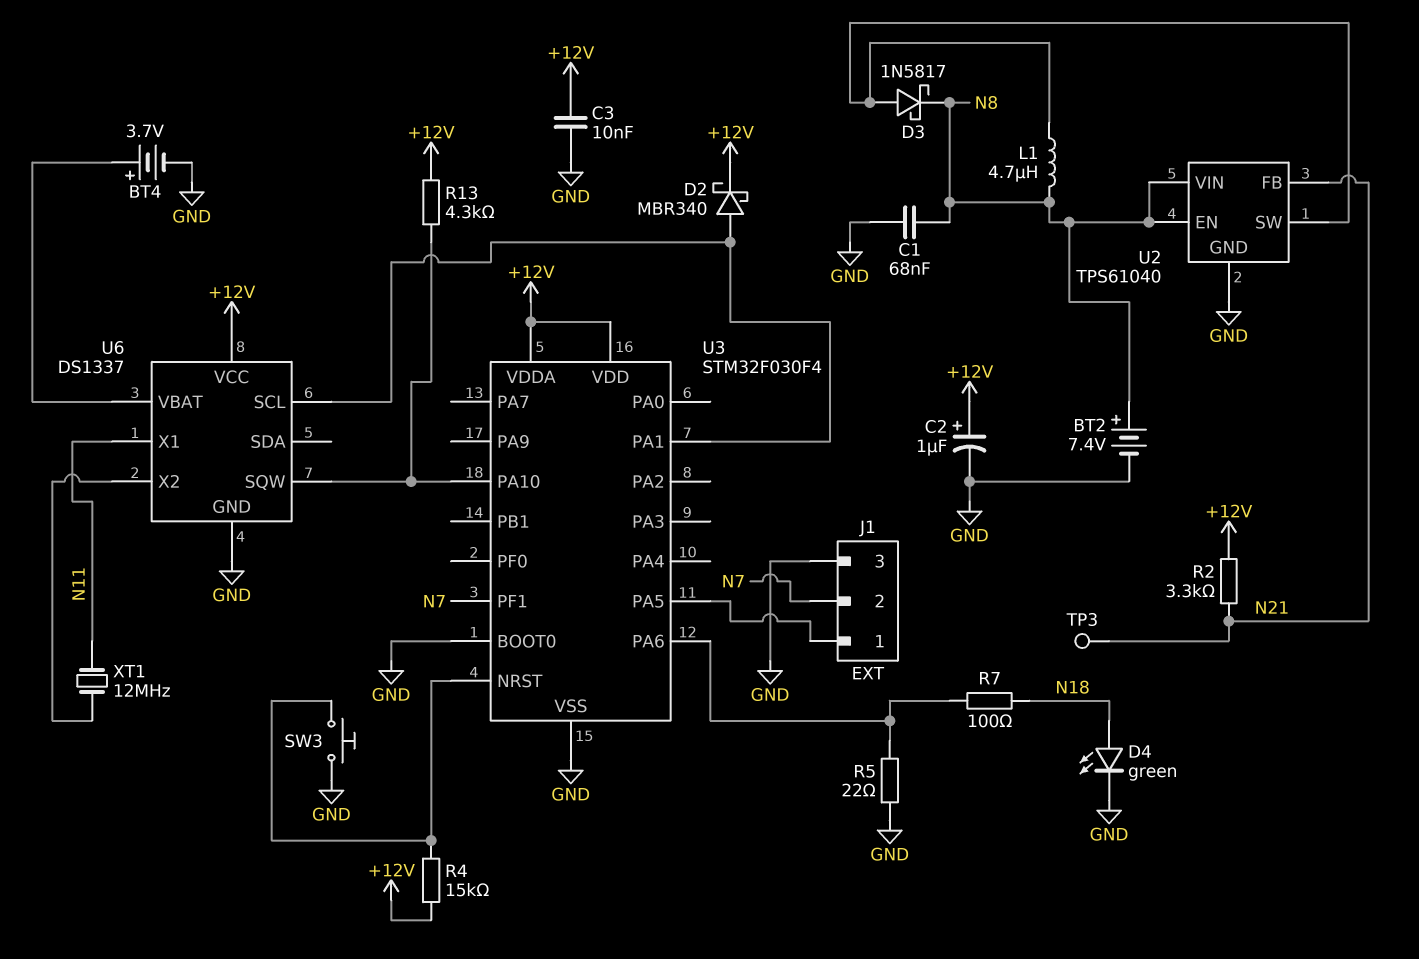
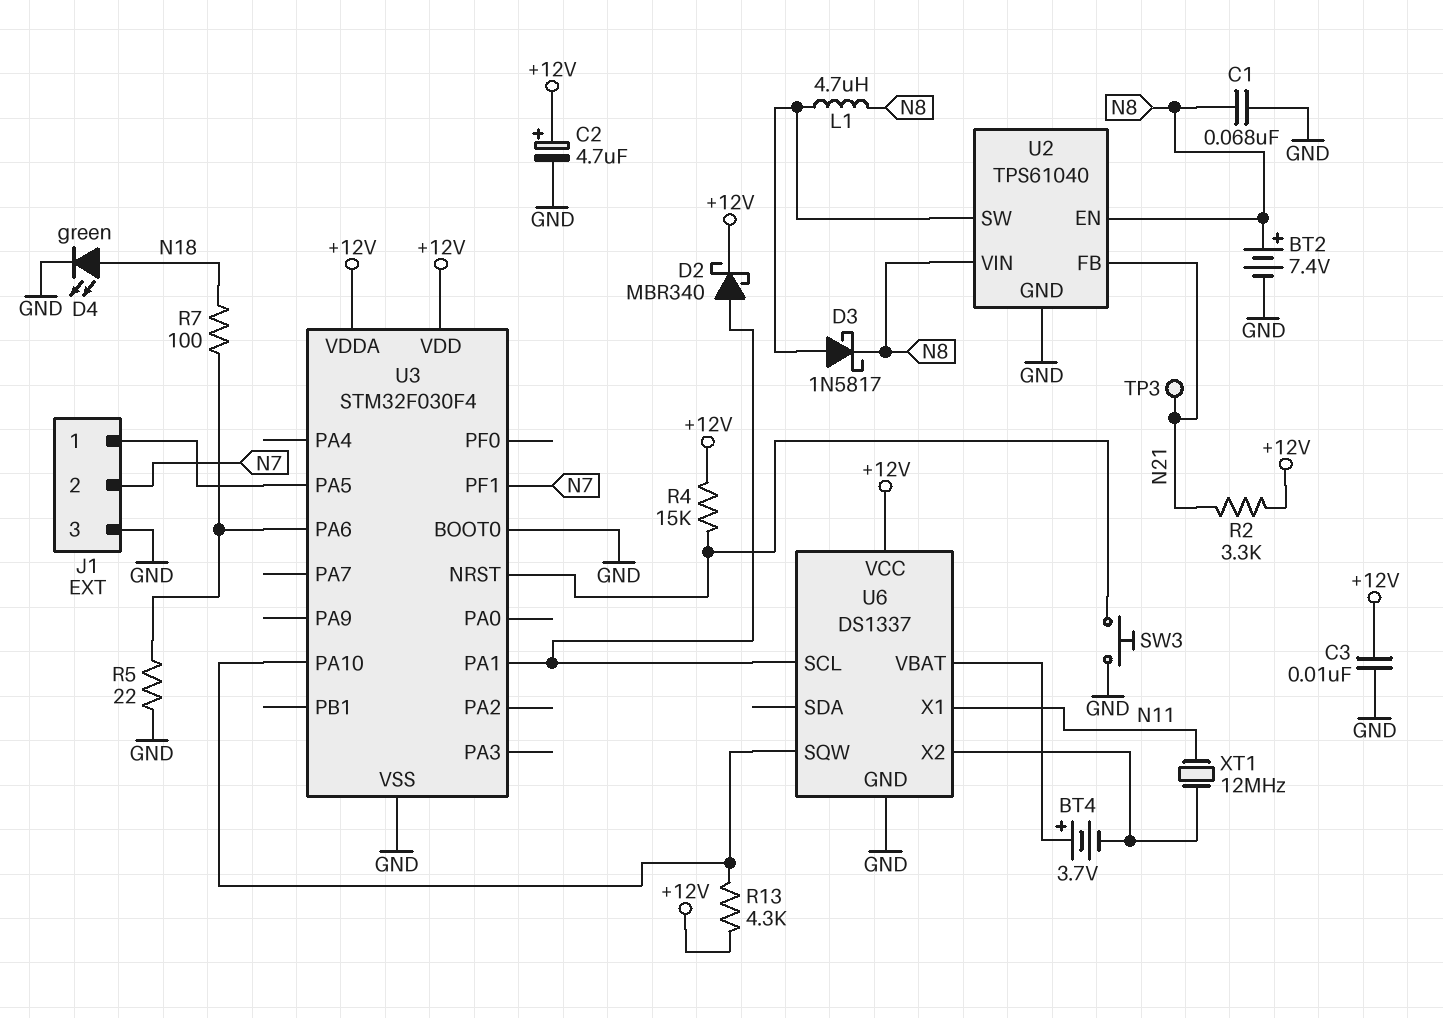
BT4: 3.7V (plus U6/VBAT, minus GND) -> 3.7V (plus U6/VBAT, minus U6/X2)
C2: 1uF (plus +12V, minus GND) -> 4.7uF (plus +12V, minus GND)

